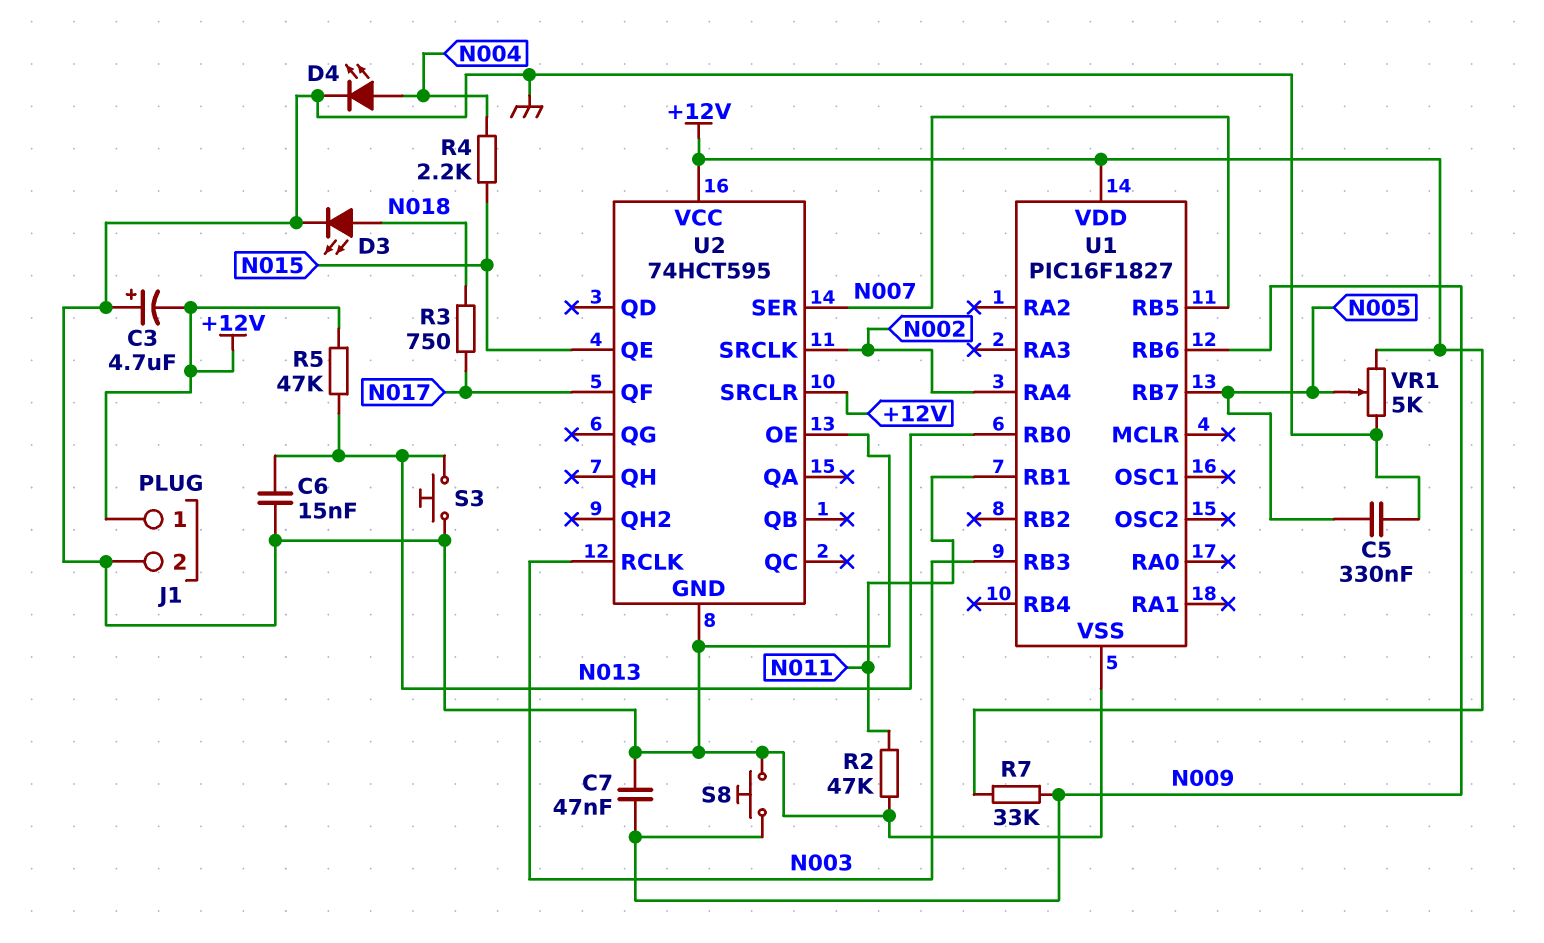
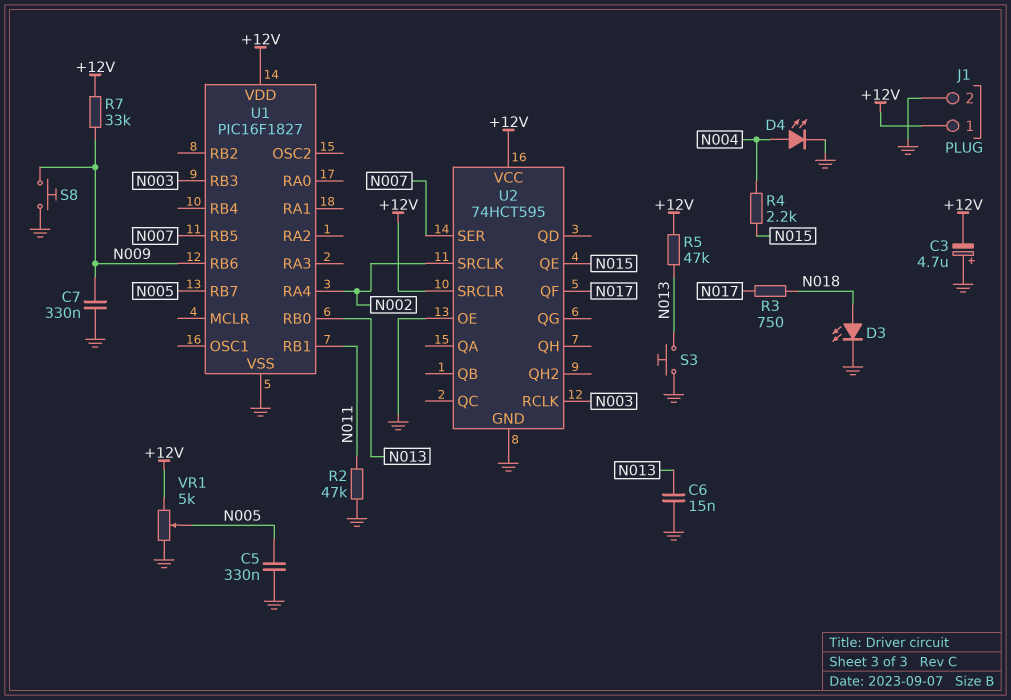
C7: 47nF (GND, N009) -> 330nF (GND, N009)

